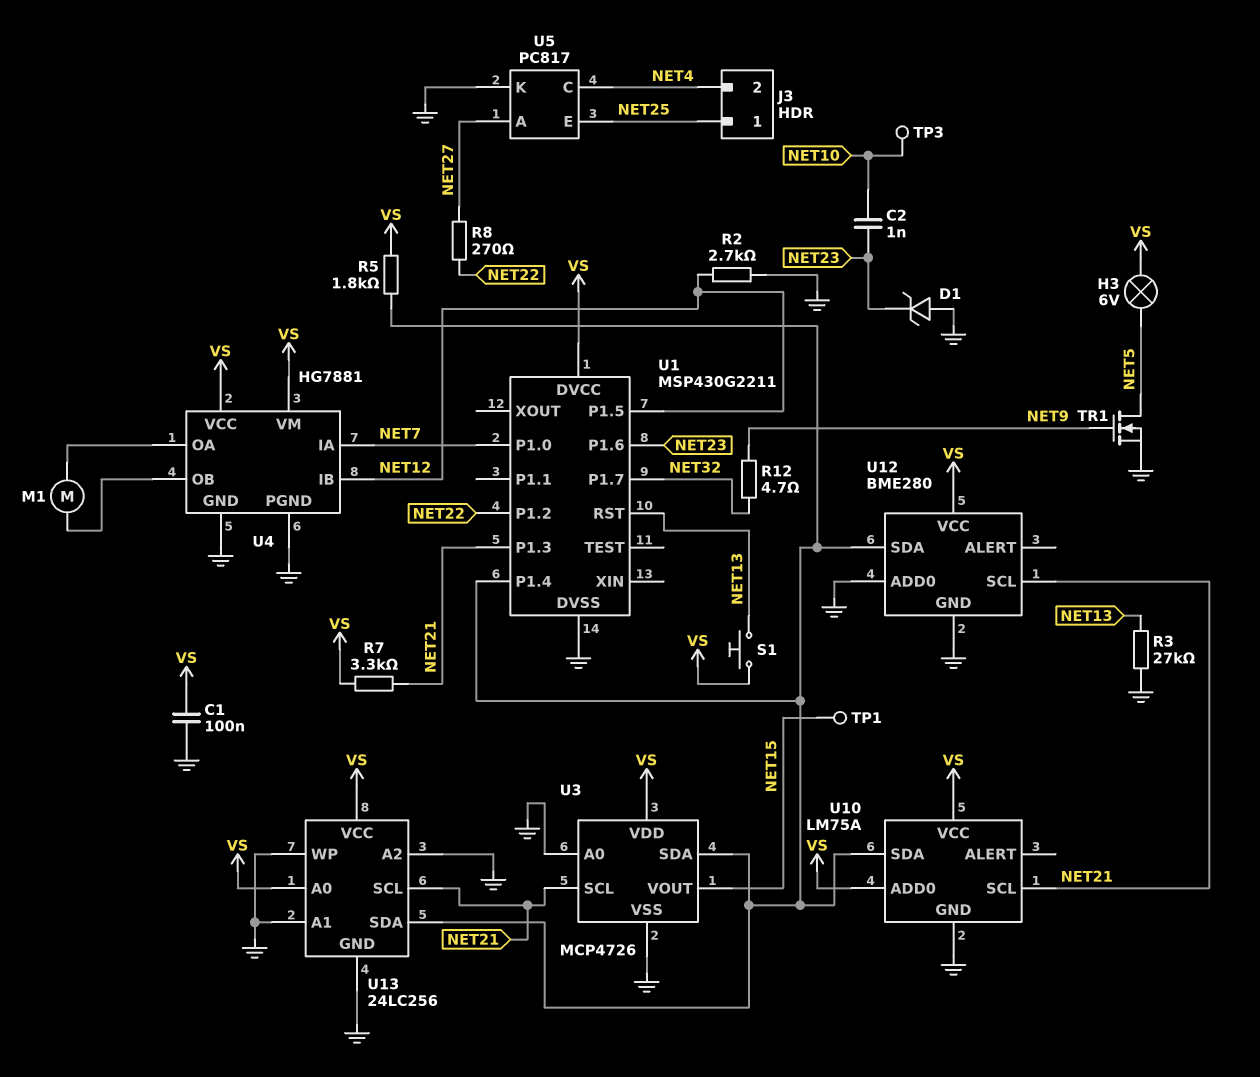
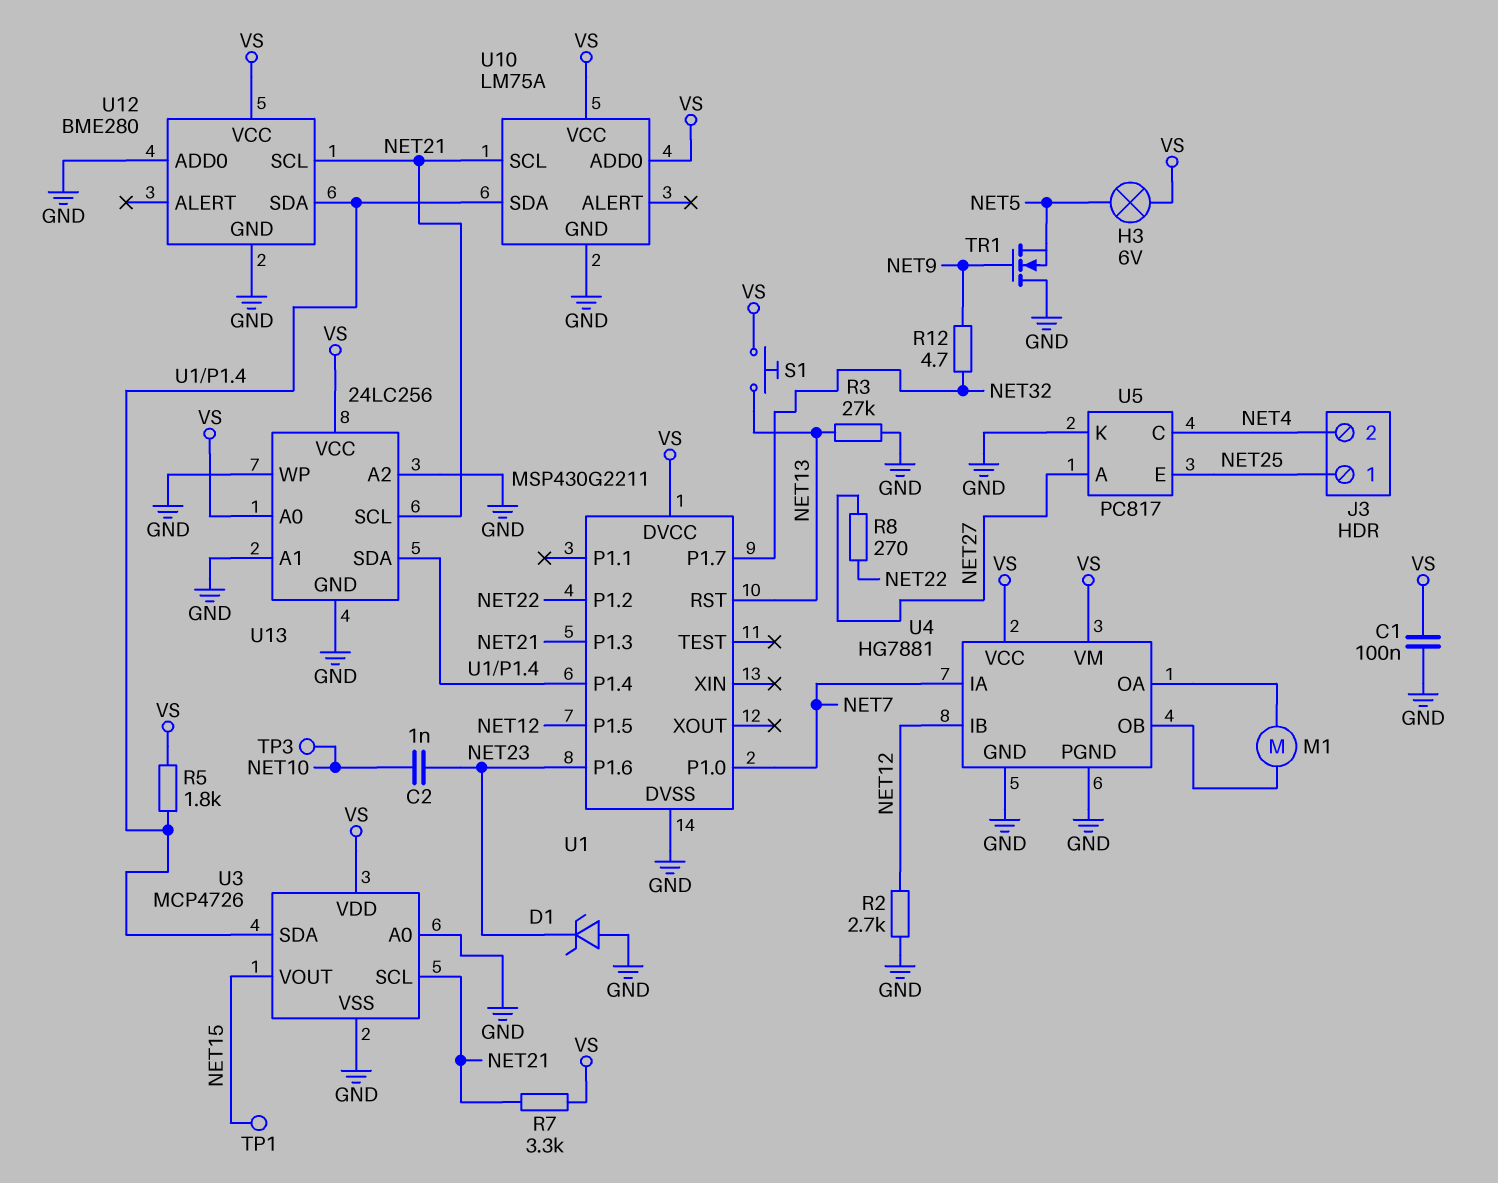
TR1: NMOS (G NET9, D NET5, S GND) -> NMOS (G NET9, D GND, S NET5)

